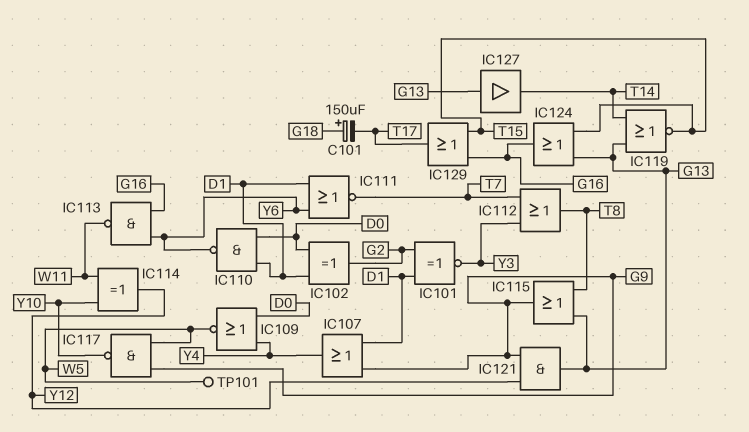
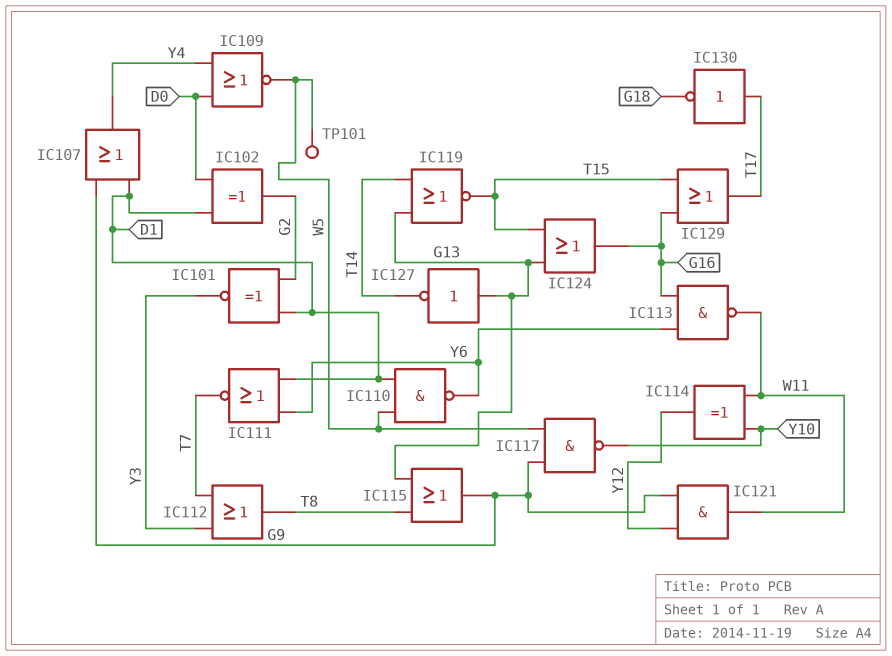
C101: 150uF (plus G18, minus T17) -> none
IC110: NAND (in D0, in D1, out Y6) -> NAND (in D1, in W5, out Y6)
IC121: AND (in G9, in Y12, out G13) -> AND (in G9, in Y12, out W11)
IC127: buffer (in G13, out T14) -> NOT (in G13, out T14)
IC130: none -> NOT (in T17, out G18)

